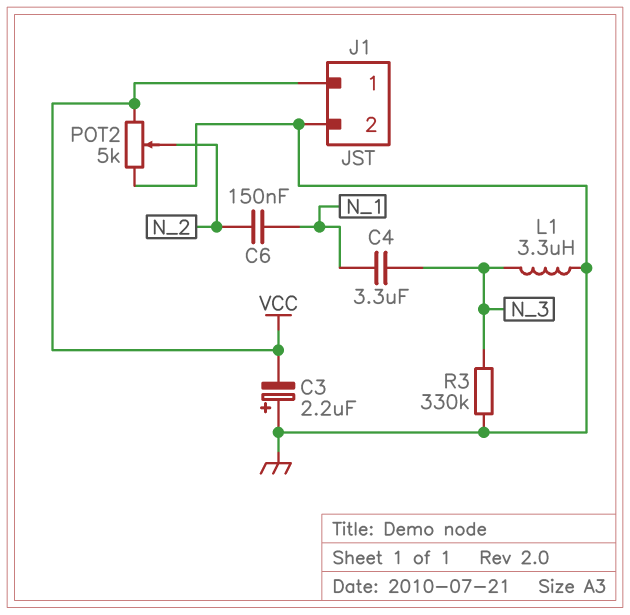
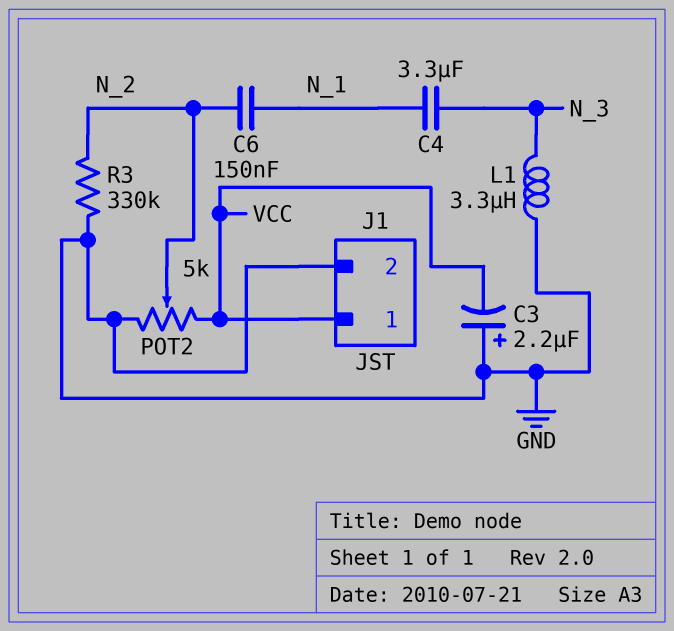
R3: 330k (GND, N_3) -> 330k (GND, N_2)

